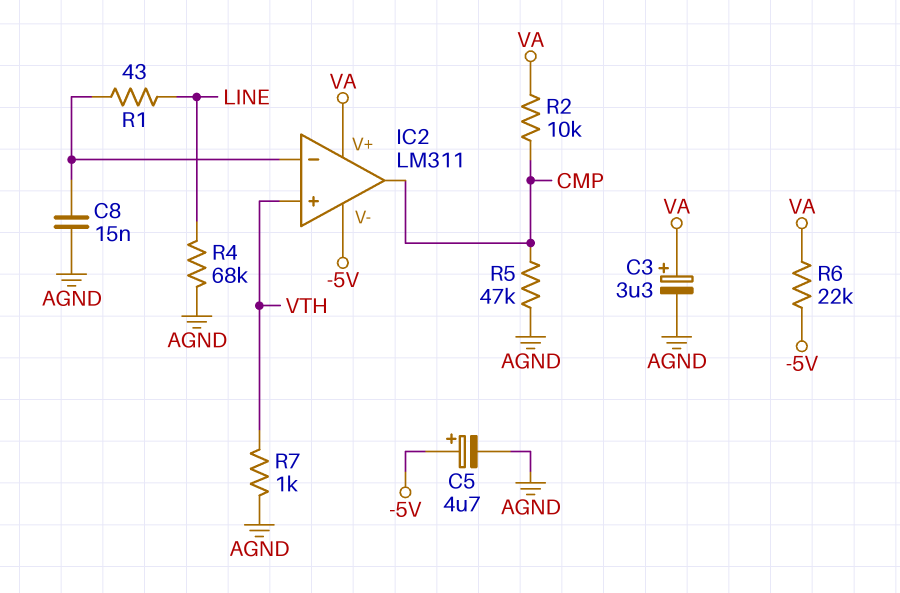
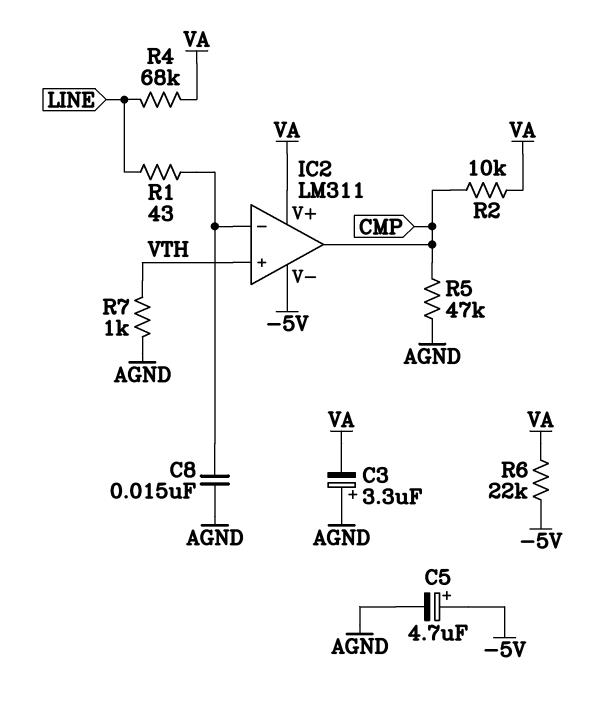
C3: 3.3uF (plus VA, minus AGND) -> 3.3uF (plus AGND, minus VA)
R4: 68k (AGND, LINE) -> 68k (LINE, VA)

